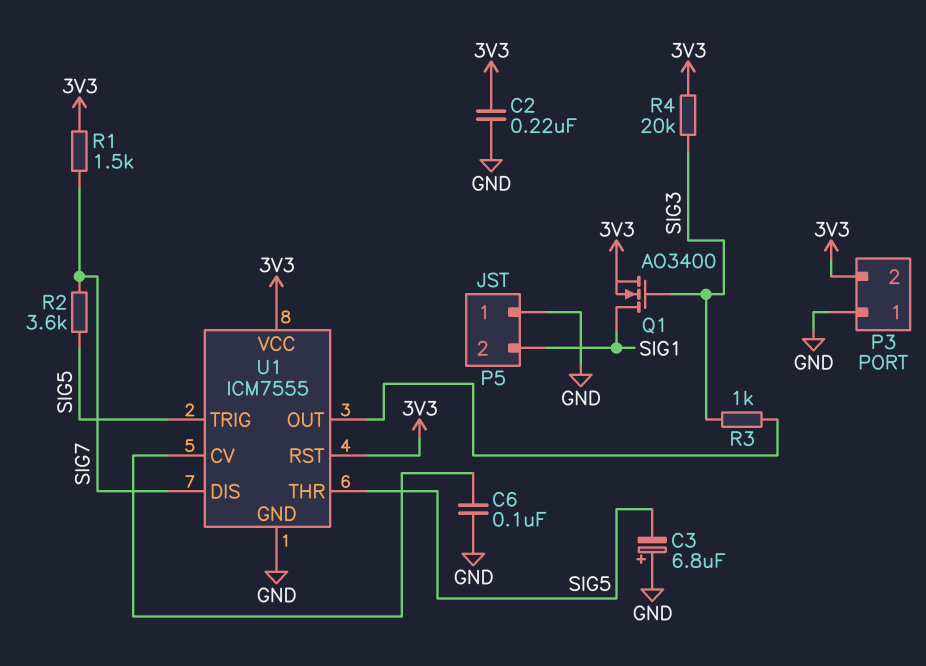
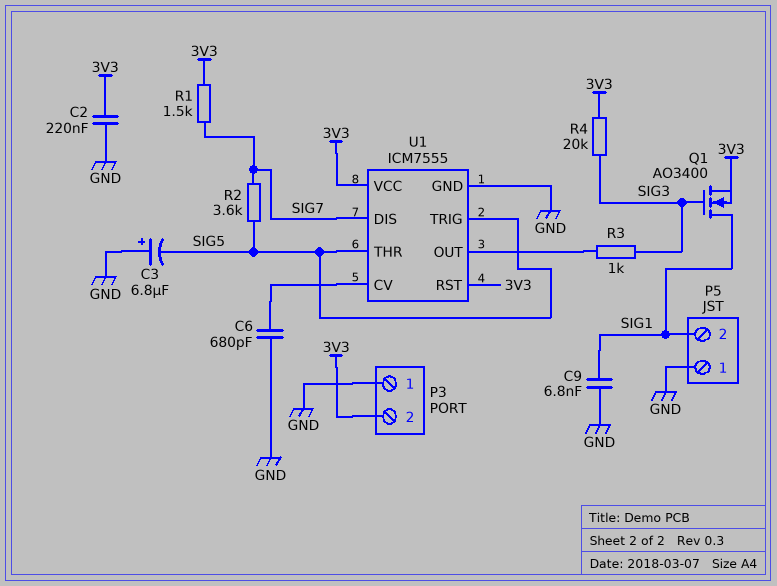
C6: 100nF (GND, U1/CV) -> 680pF (GND, U1/CV)
C9: none -> 6.8nF (GND, SIG1)

